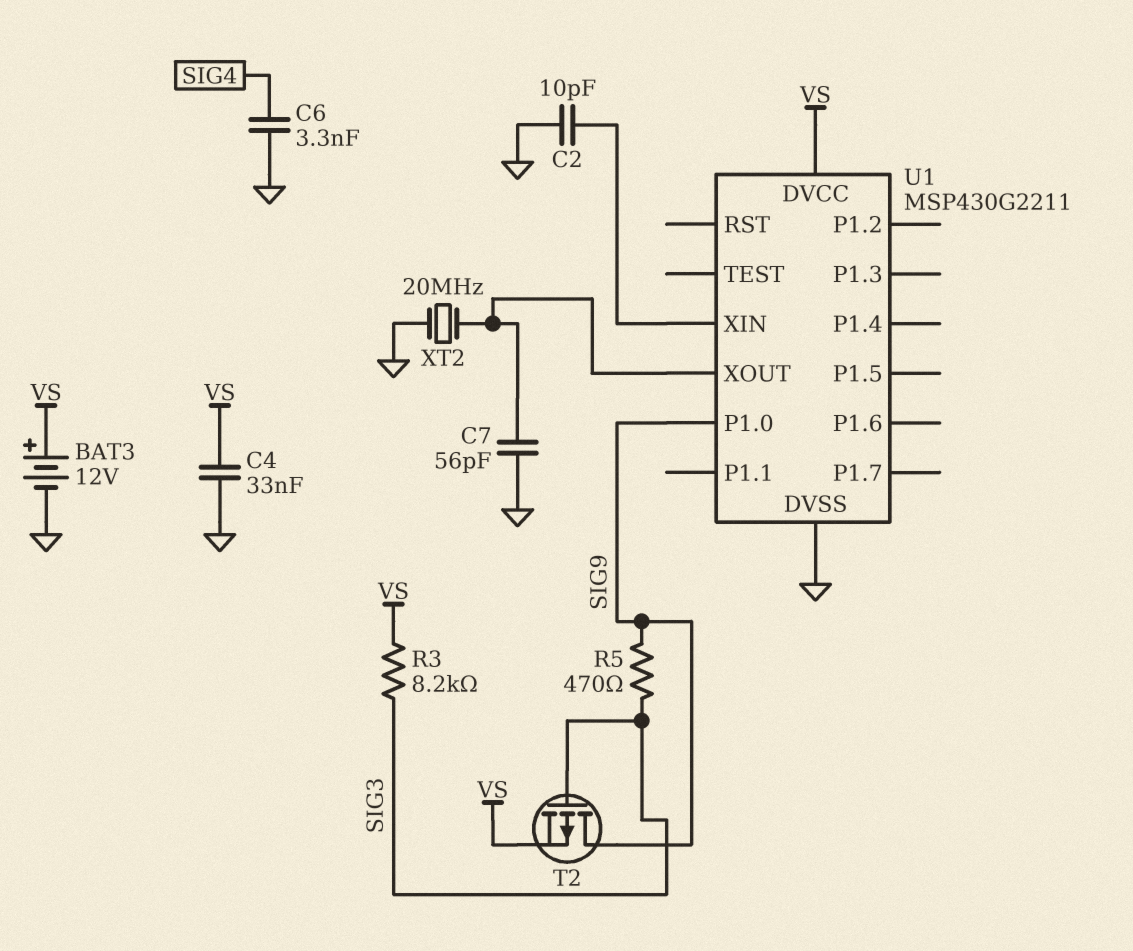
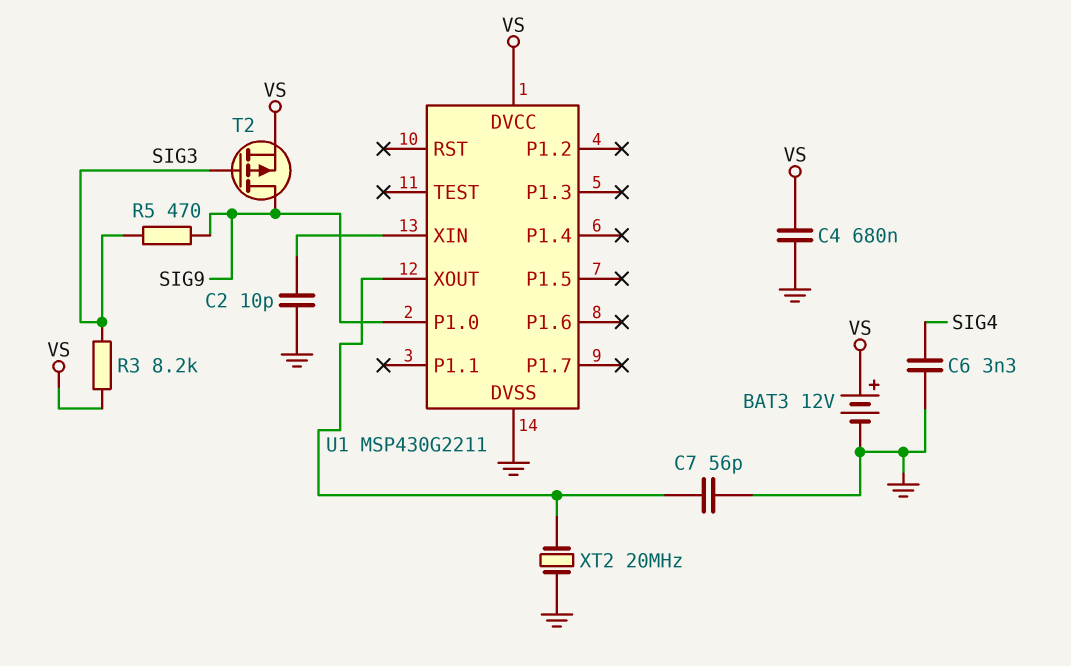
C4: 33nF (GND, VS) -> 680nF (GND, VS)

